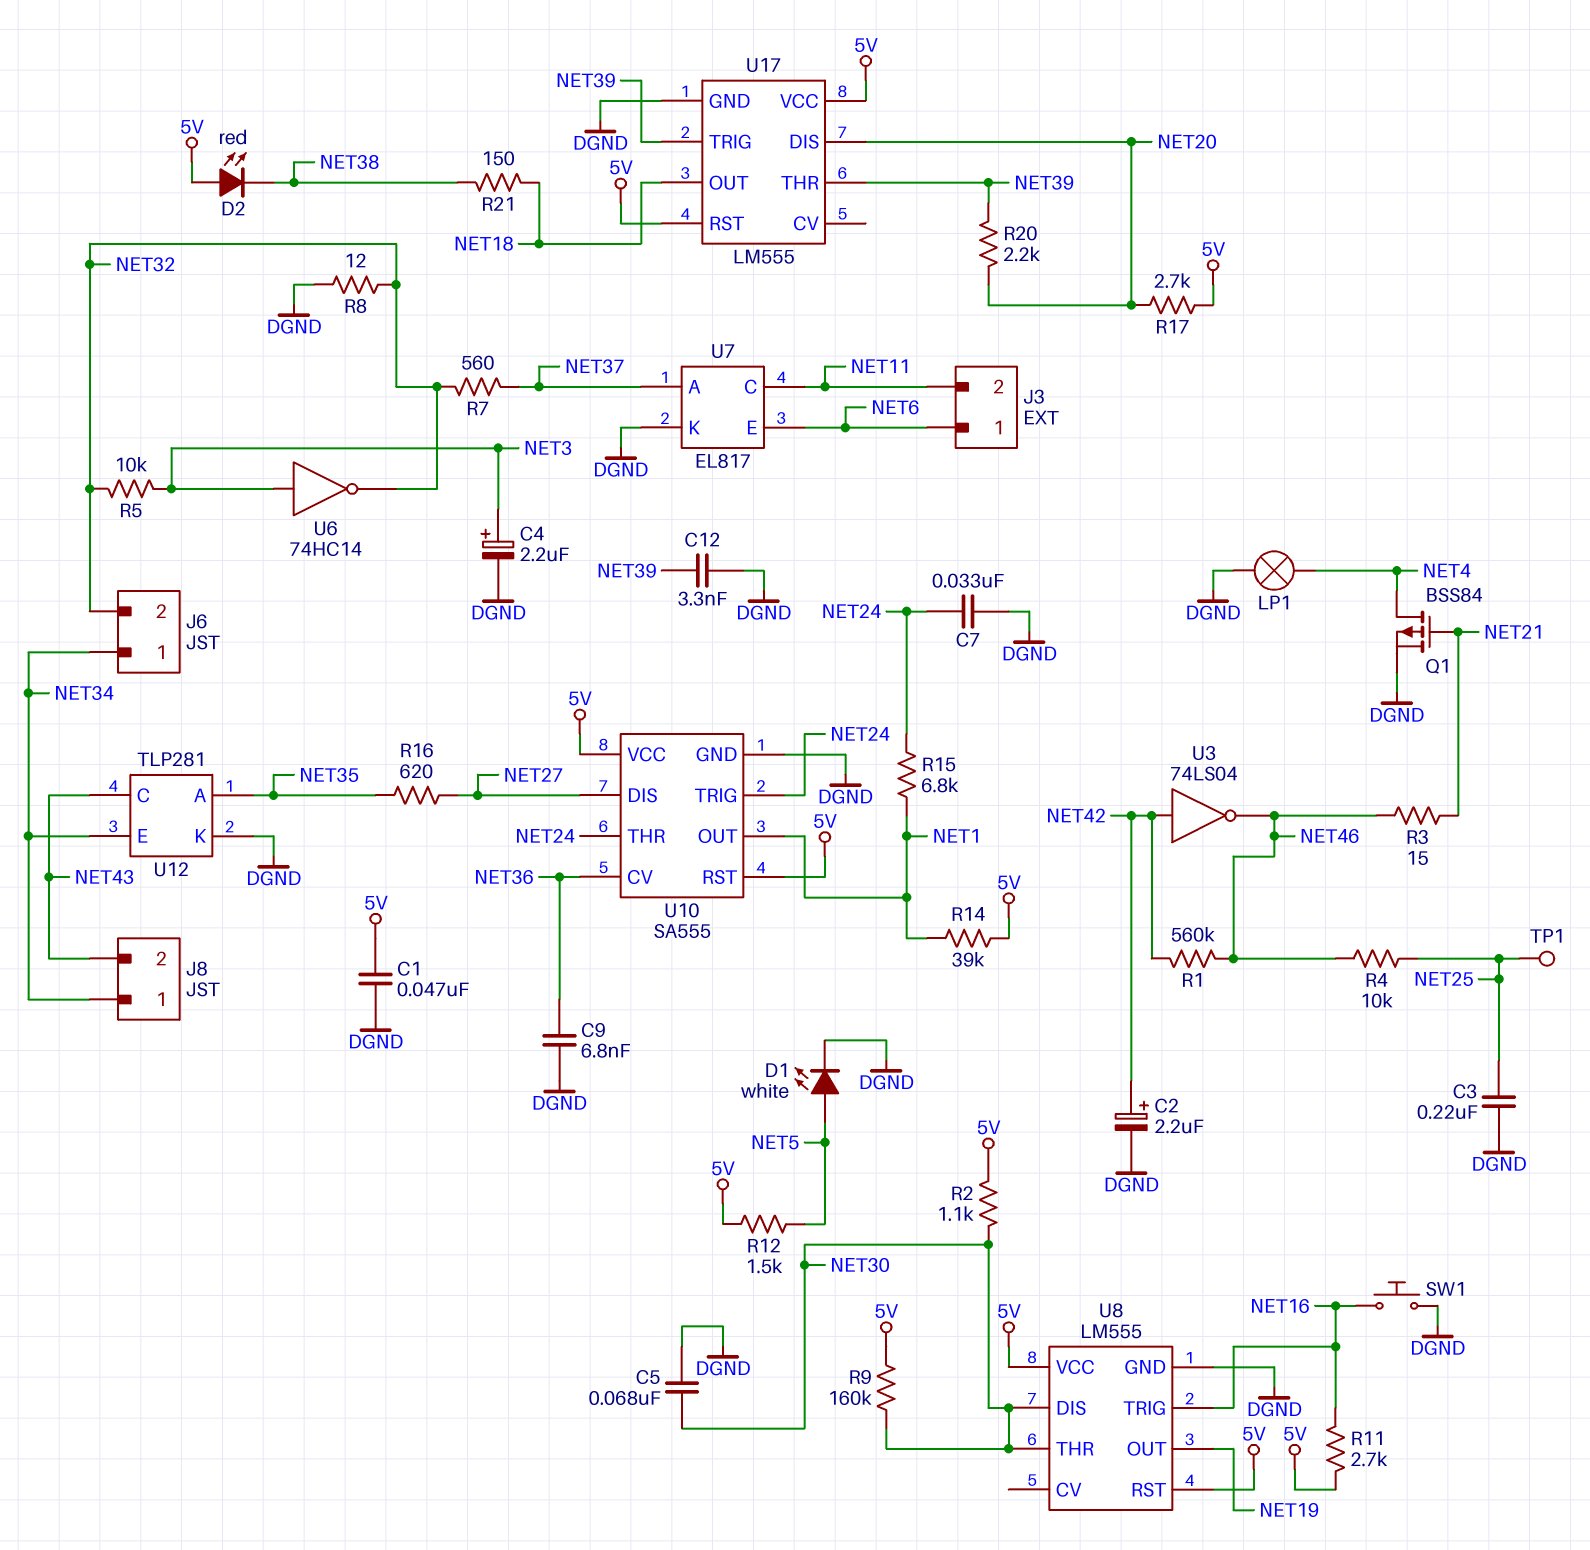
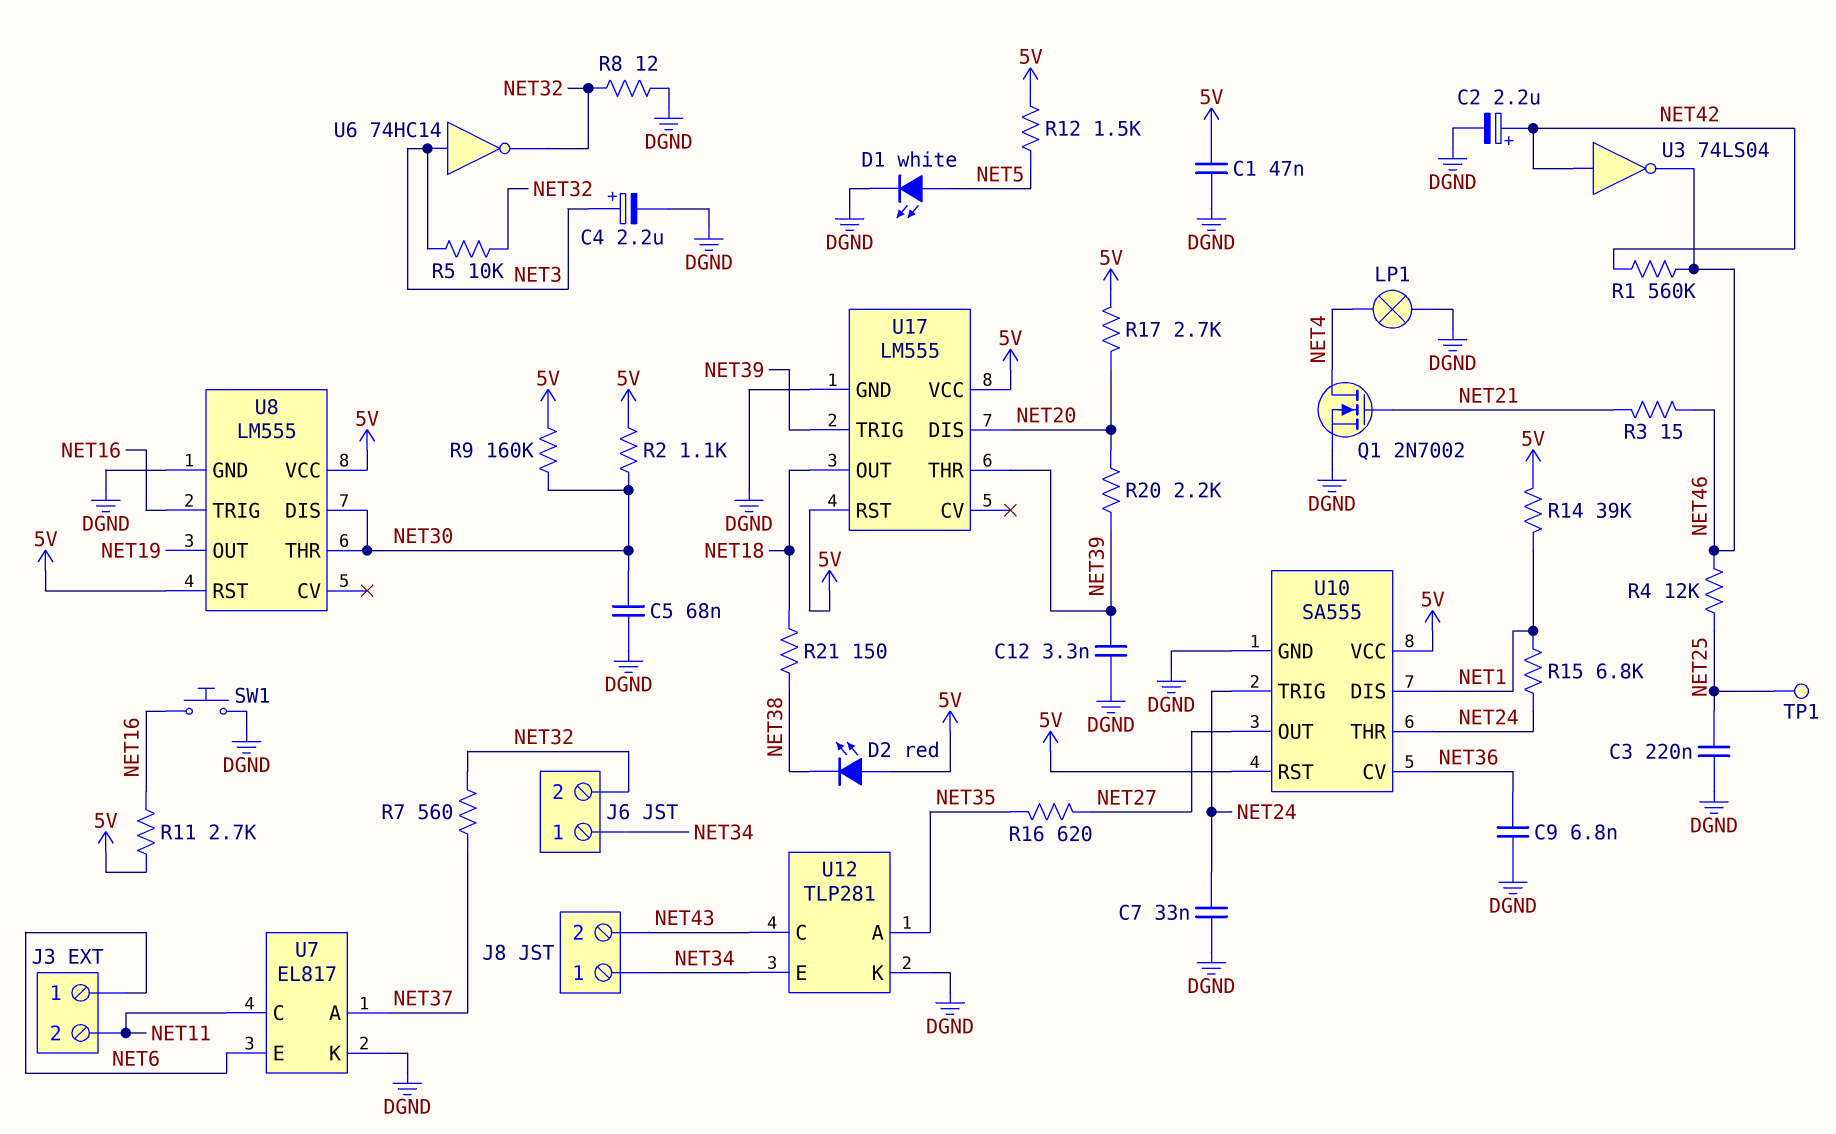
Q1: PMOS BSS84 (G NET21, D NET4, S DGND) -> NMOS 2N7002 (G NET21, D NET4, S DGND)
R4: 10k (NET25, NET46) -> 12k (NET25, NET46)
U10 pin DIS: NET27 -> NET1
U10 pin OUT: NET1 -> NET27

